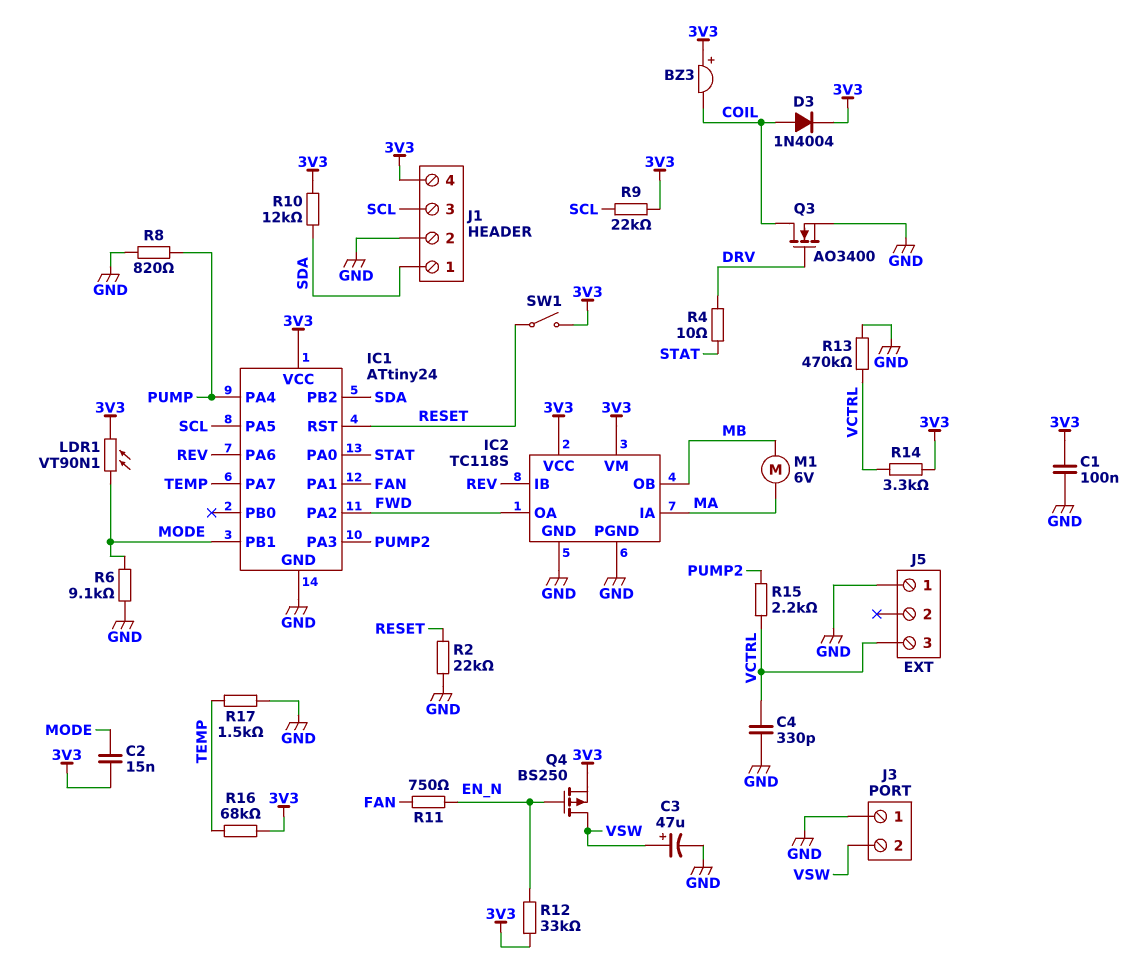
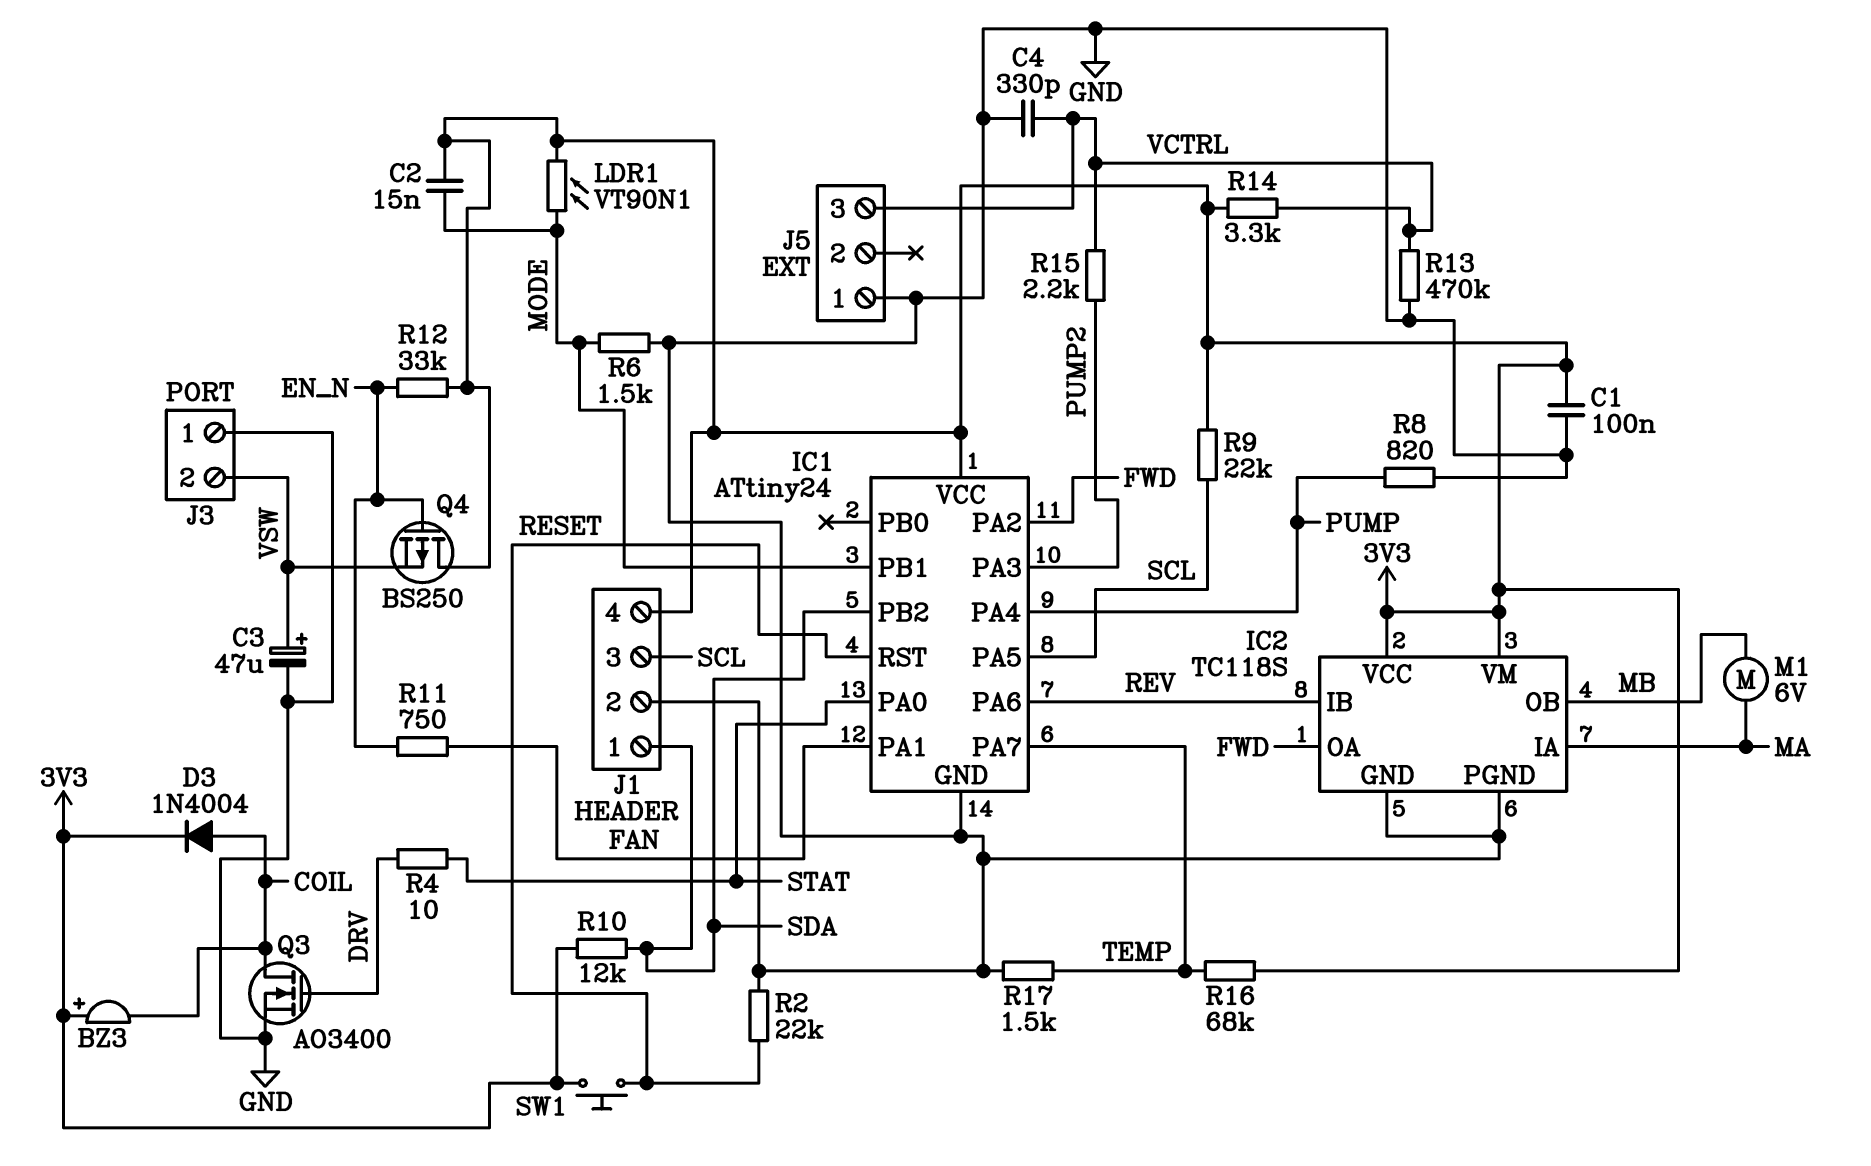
Q4: PMOS BS250 (G EN_N, D VSW, S 3V3) -> PMOS BS250 (G EN_N, D 3V3, S VSW)
R6: 9.1k (GND, MODE) -> 1.5k (GND, MODE)
SW1: switch (3V3, RESET) -> button (3V3, RESET)

